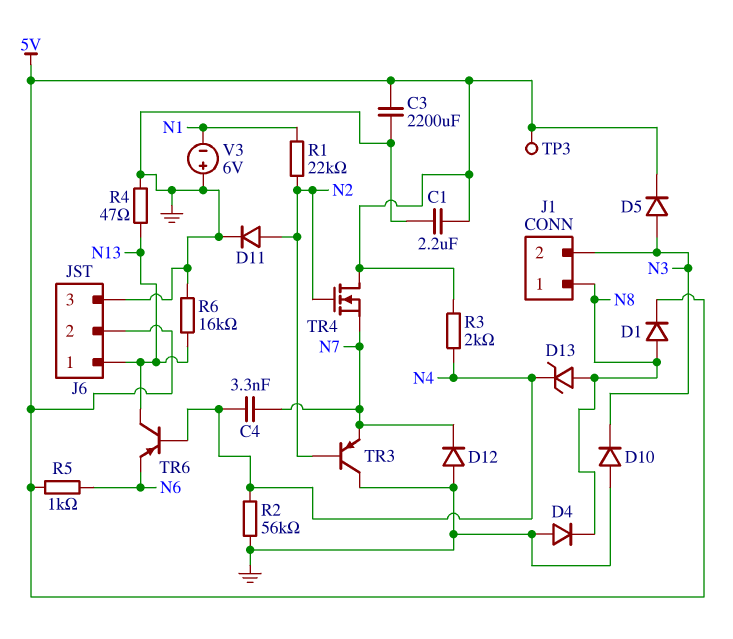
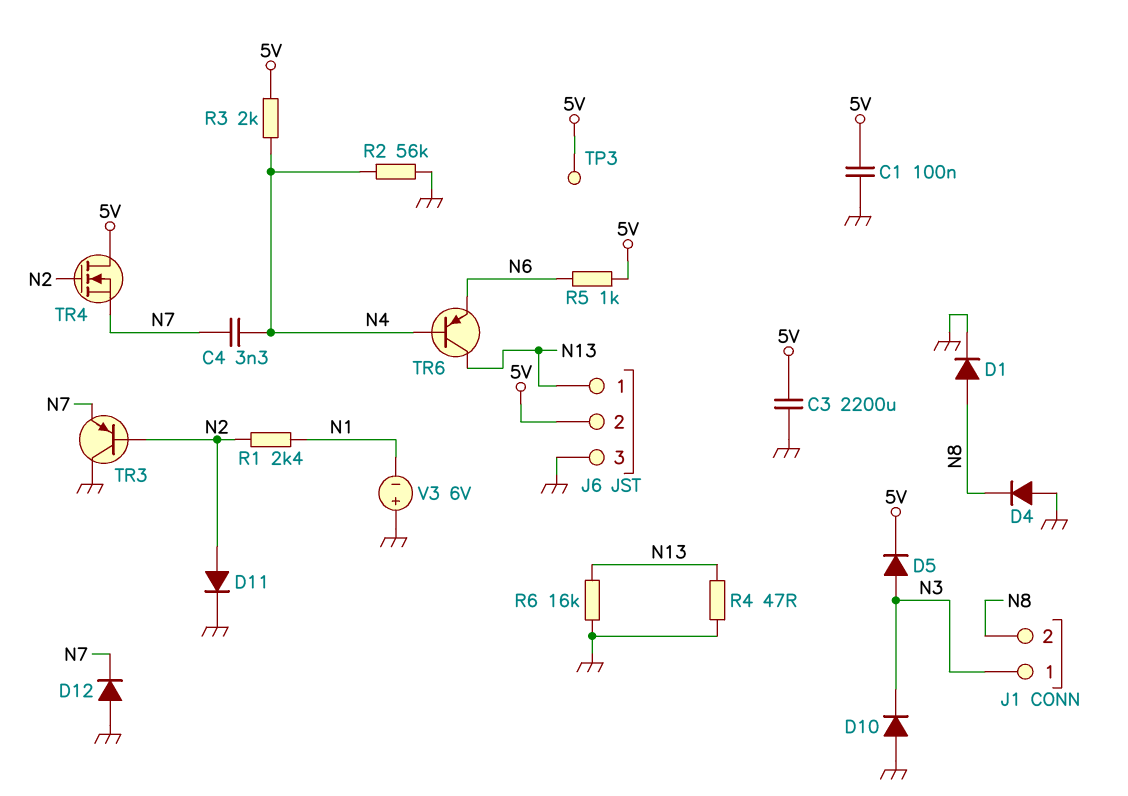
C1: 2.2uF (5V, GND) -> 100nF (5V, GND)
D1: diode (A N8, K 5V) -> diode (A N8, K GND)
D13: zener (A N8, K N4) -> none
J1 pin 1: N8 -> N3
J1 pin 2: N3 -> N8
R1: 22k (N1, N2) -> 2.4k (N1, N2)

